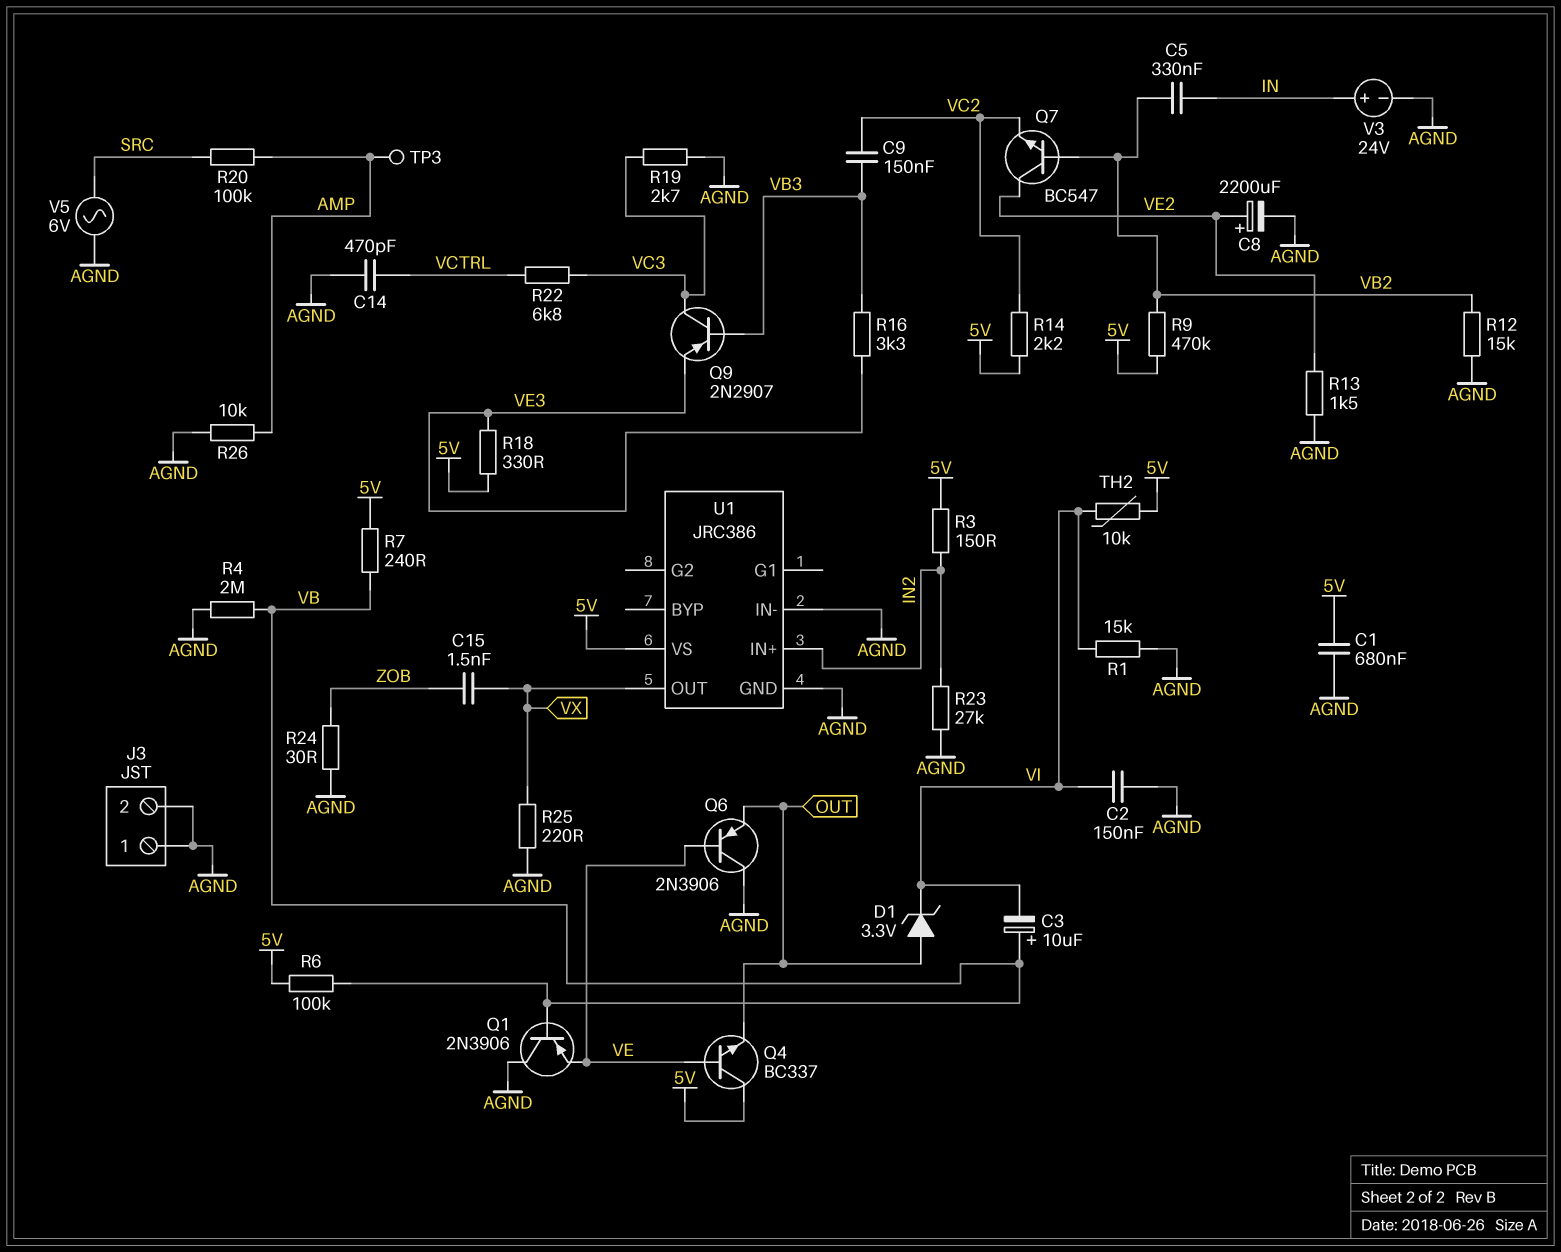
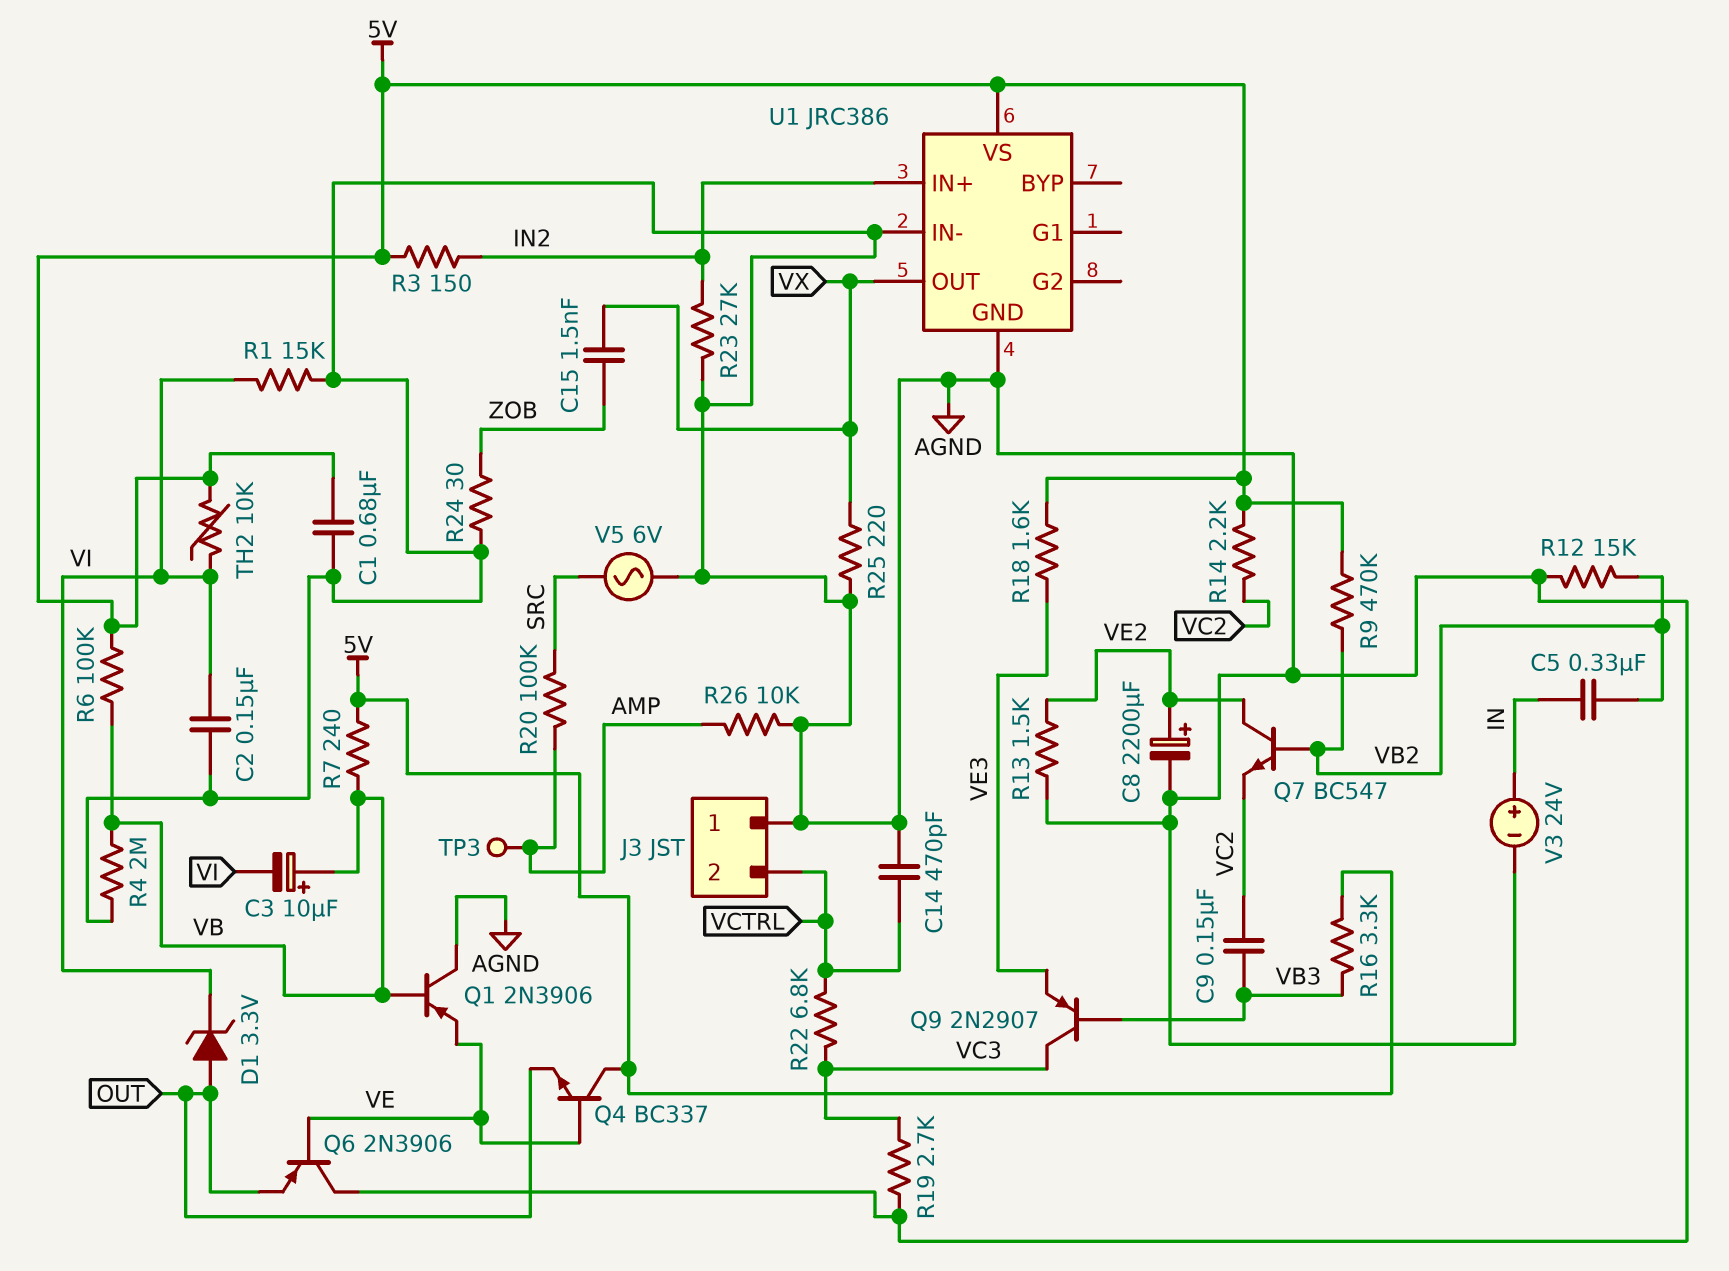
J3 pin 2: AGND -> VCTRL
R16: 3.3k (VB3, VE3) -> 3.3k (5V, VB3)
R18: 330 (5V, VE3) -> 1.6k (5V, VE3)

